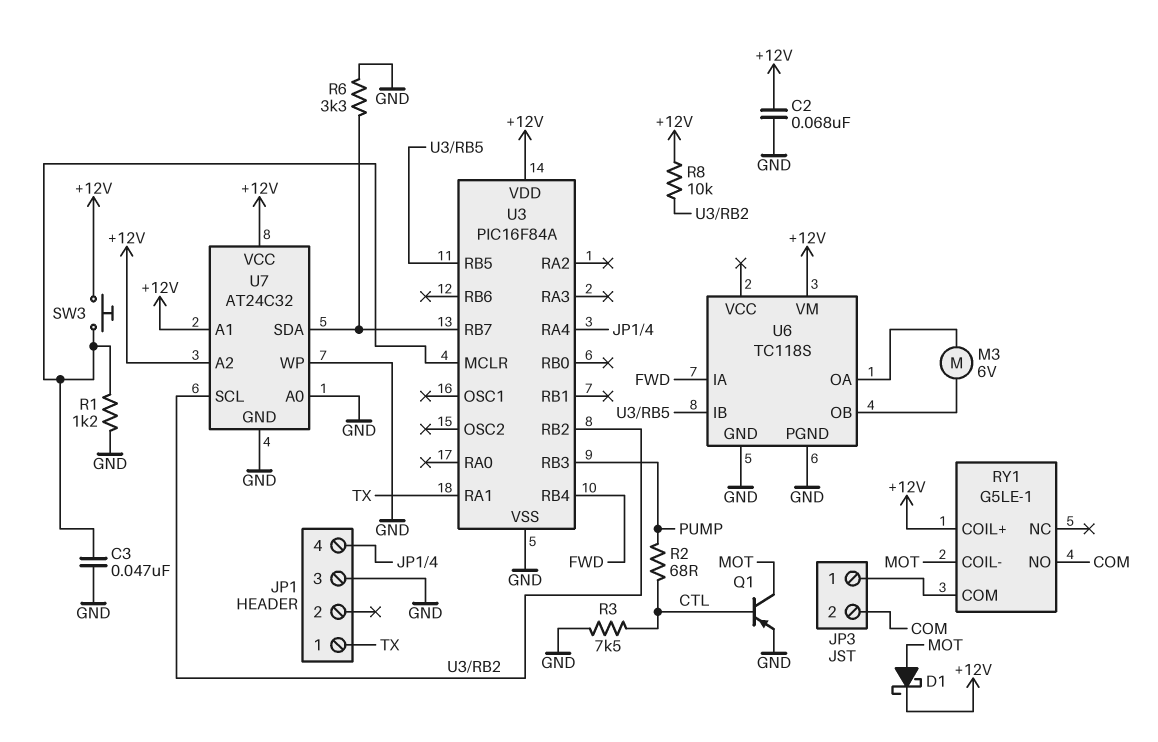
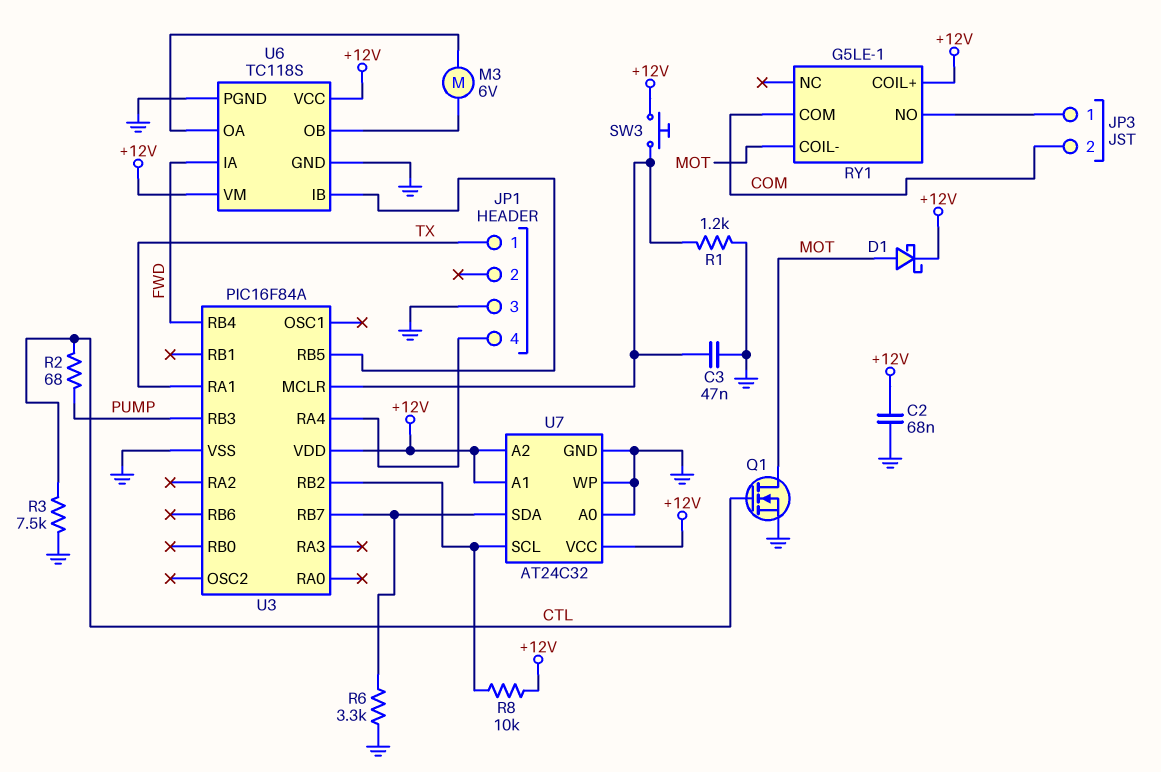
Q1: PNP (B CTL, C MOT, E GND) -> NMOS (G CTL, D MOT, S GND)
RY1 pin COM: JP3/1 -> COM
RY1 pin NO: COM -> JP3/1
U6 pin VCC: none -> +12V

